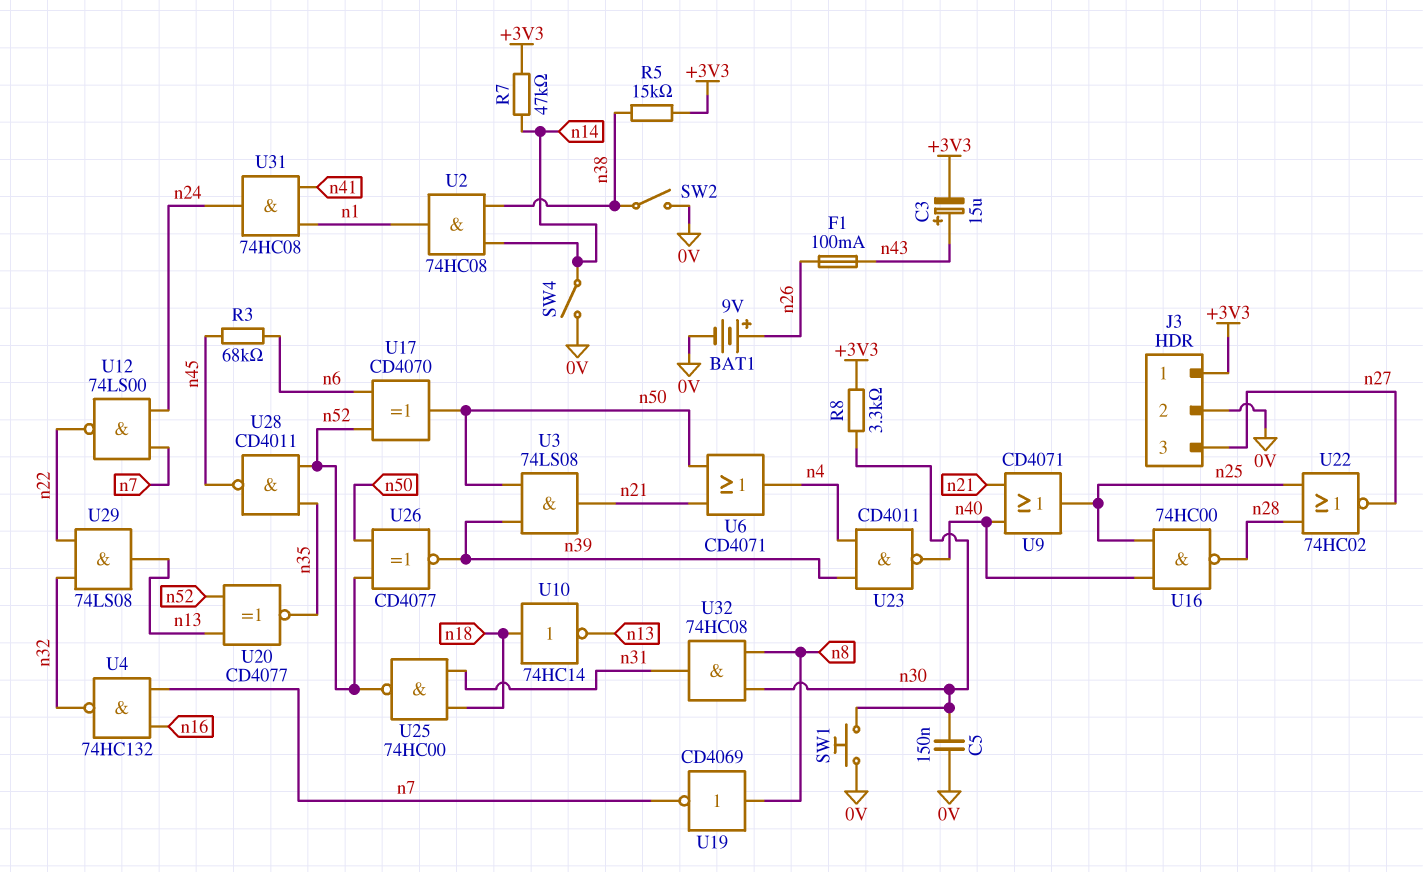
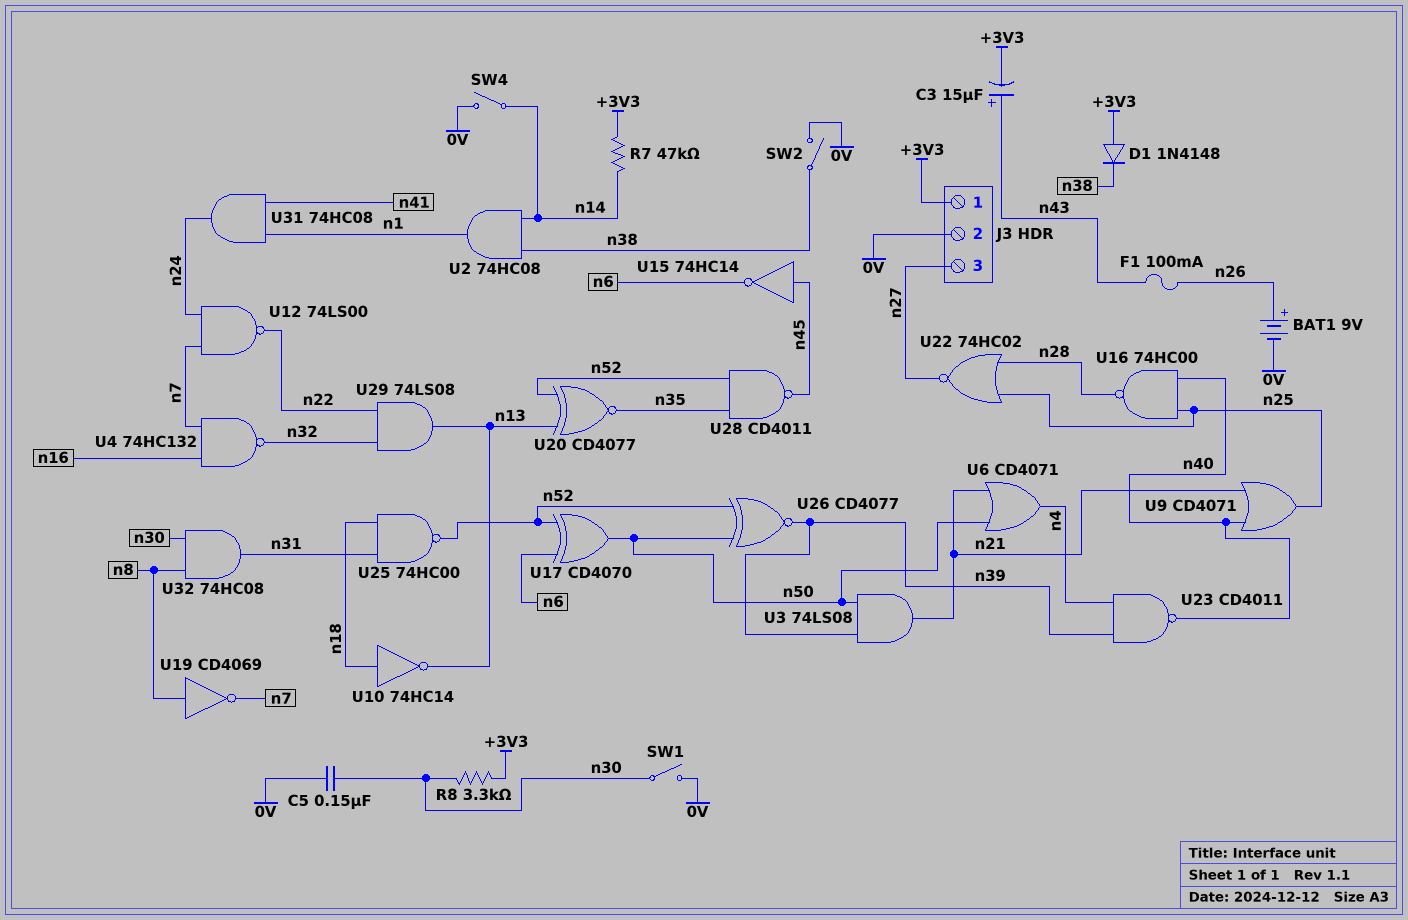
D1: none -> diode 1N4148 (A +3V3, K n38)
R3: 68k (n6, n45) -> none
R5: 15k (+3V3, n38) -> none
SW1: button (0V, n30) -> switch (0V, n30)
U15: none -> NOT 74HC14 (in n45, out n6)

